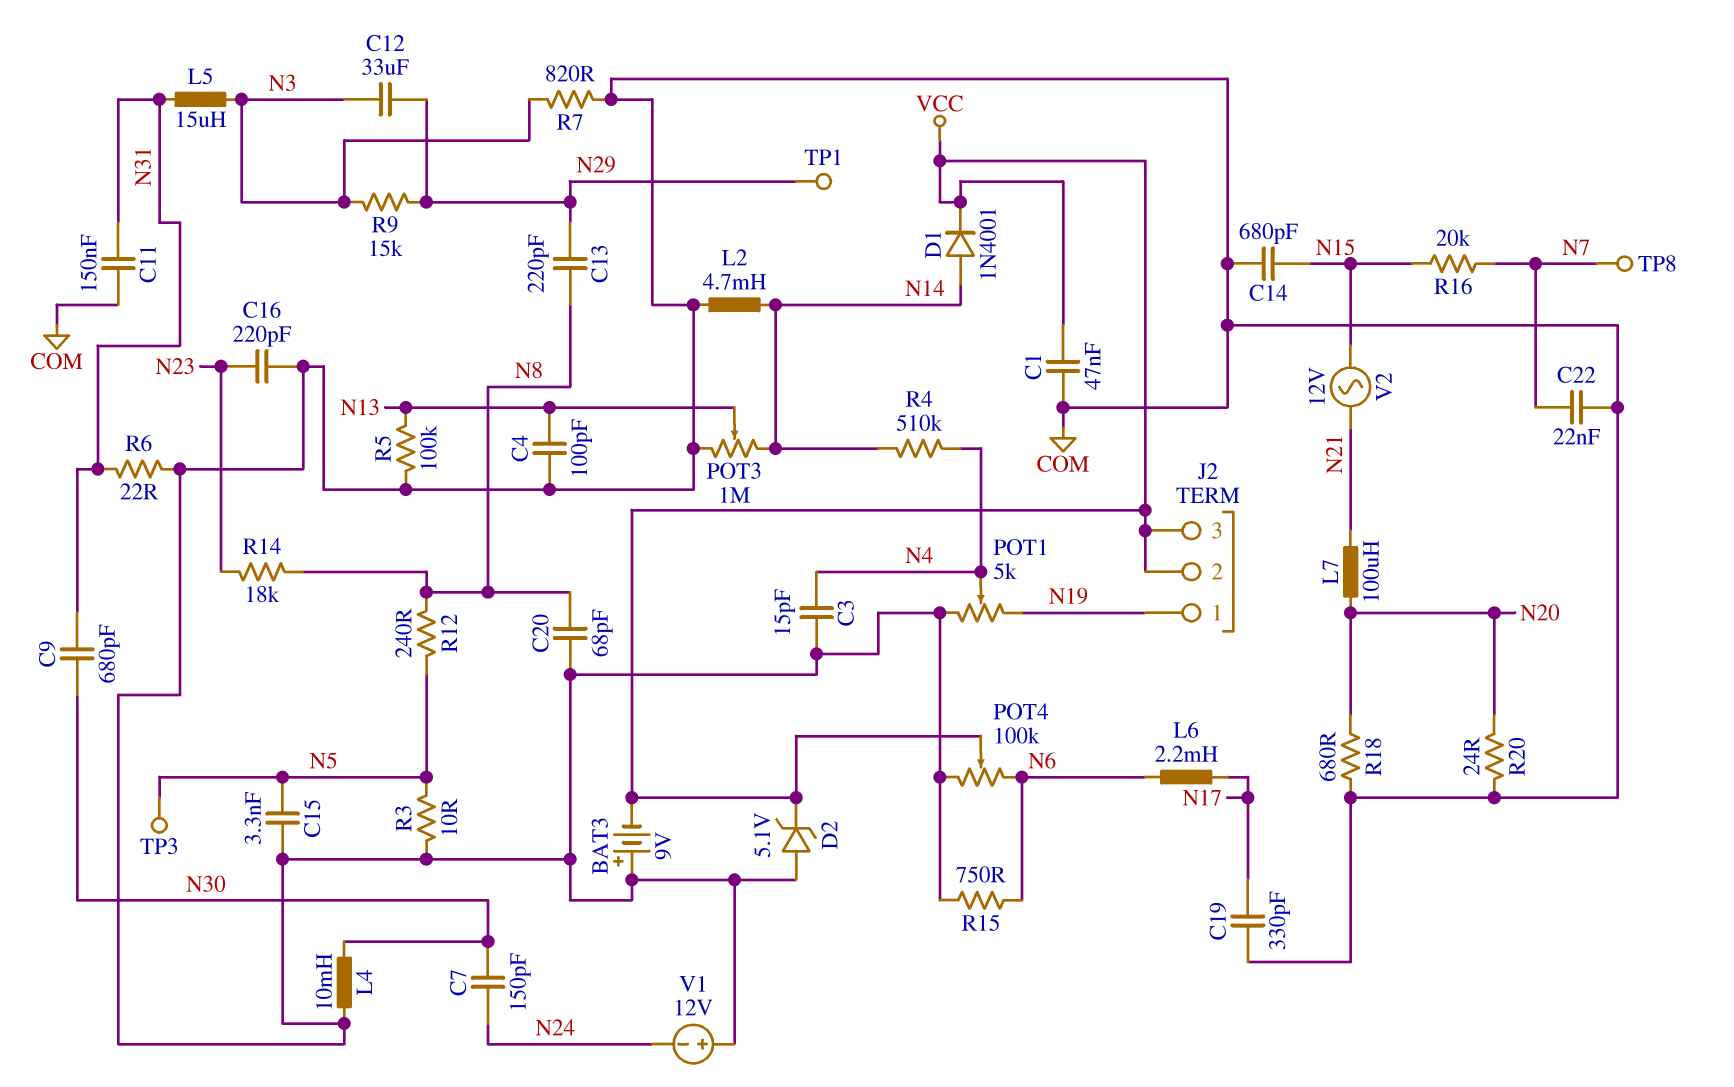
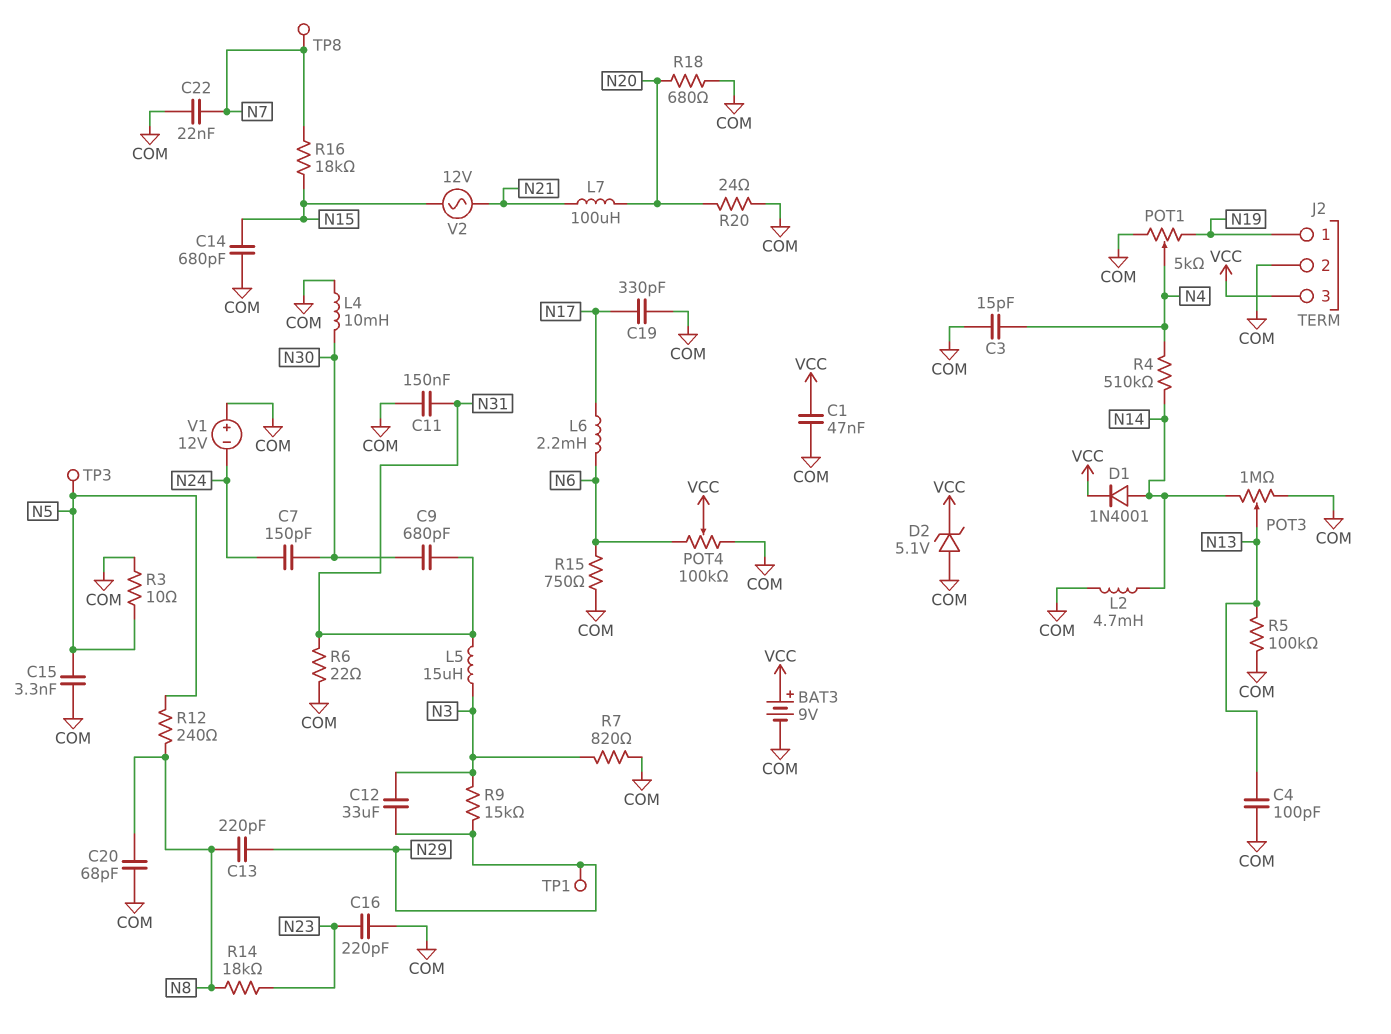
BAT3: 9V (plus COM, minus VCC) -> 9V (plus VCC, minus COM)
J2 pin 2: VCC -> COM
R16: 20k (N7, N15) -> 18k (N7, N15)

